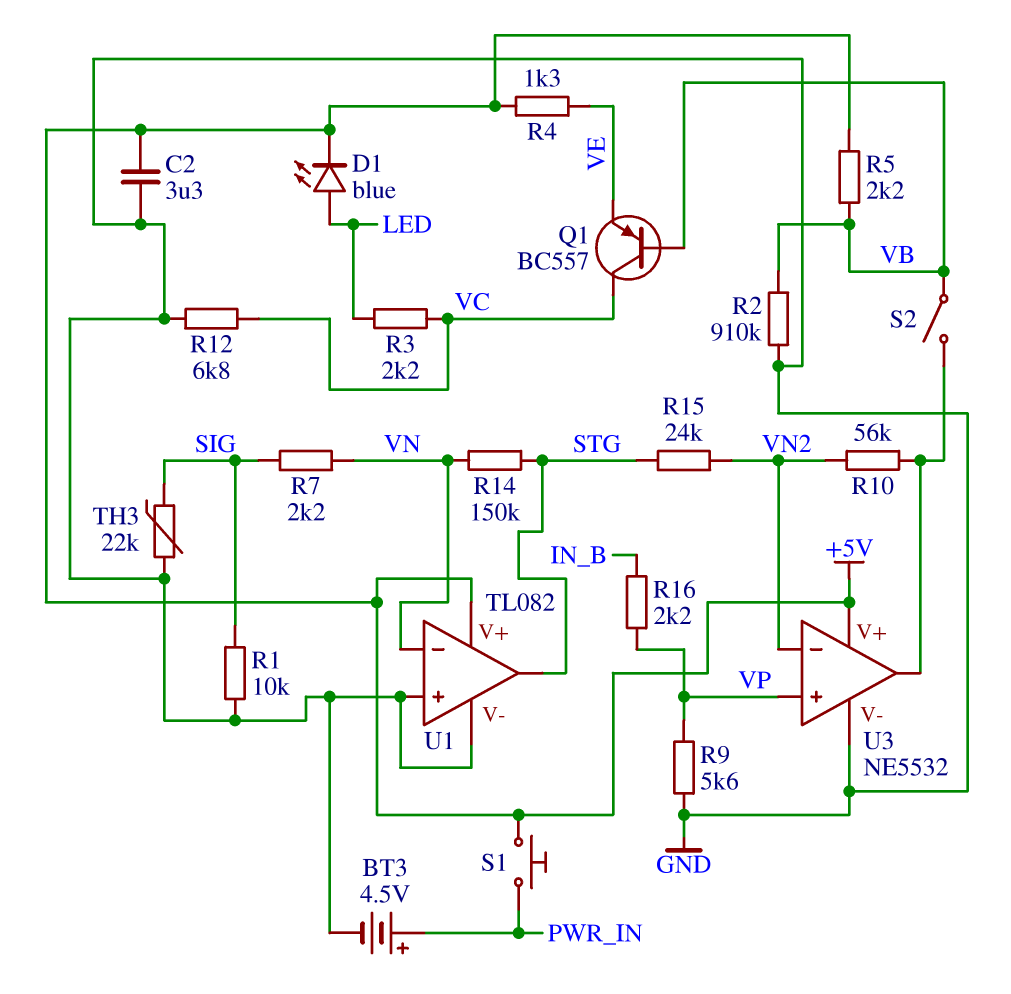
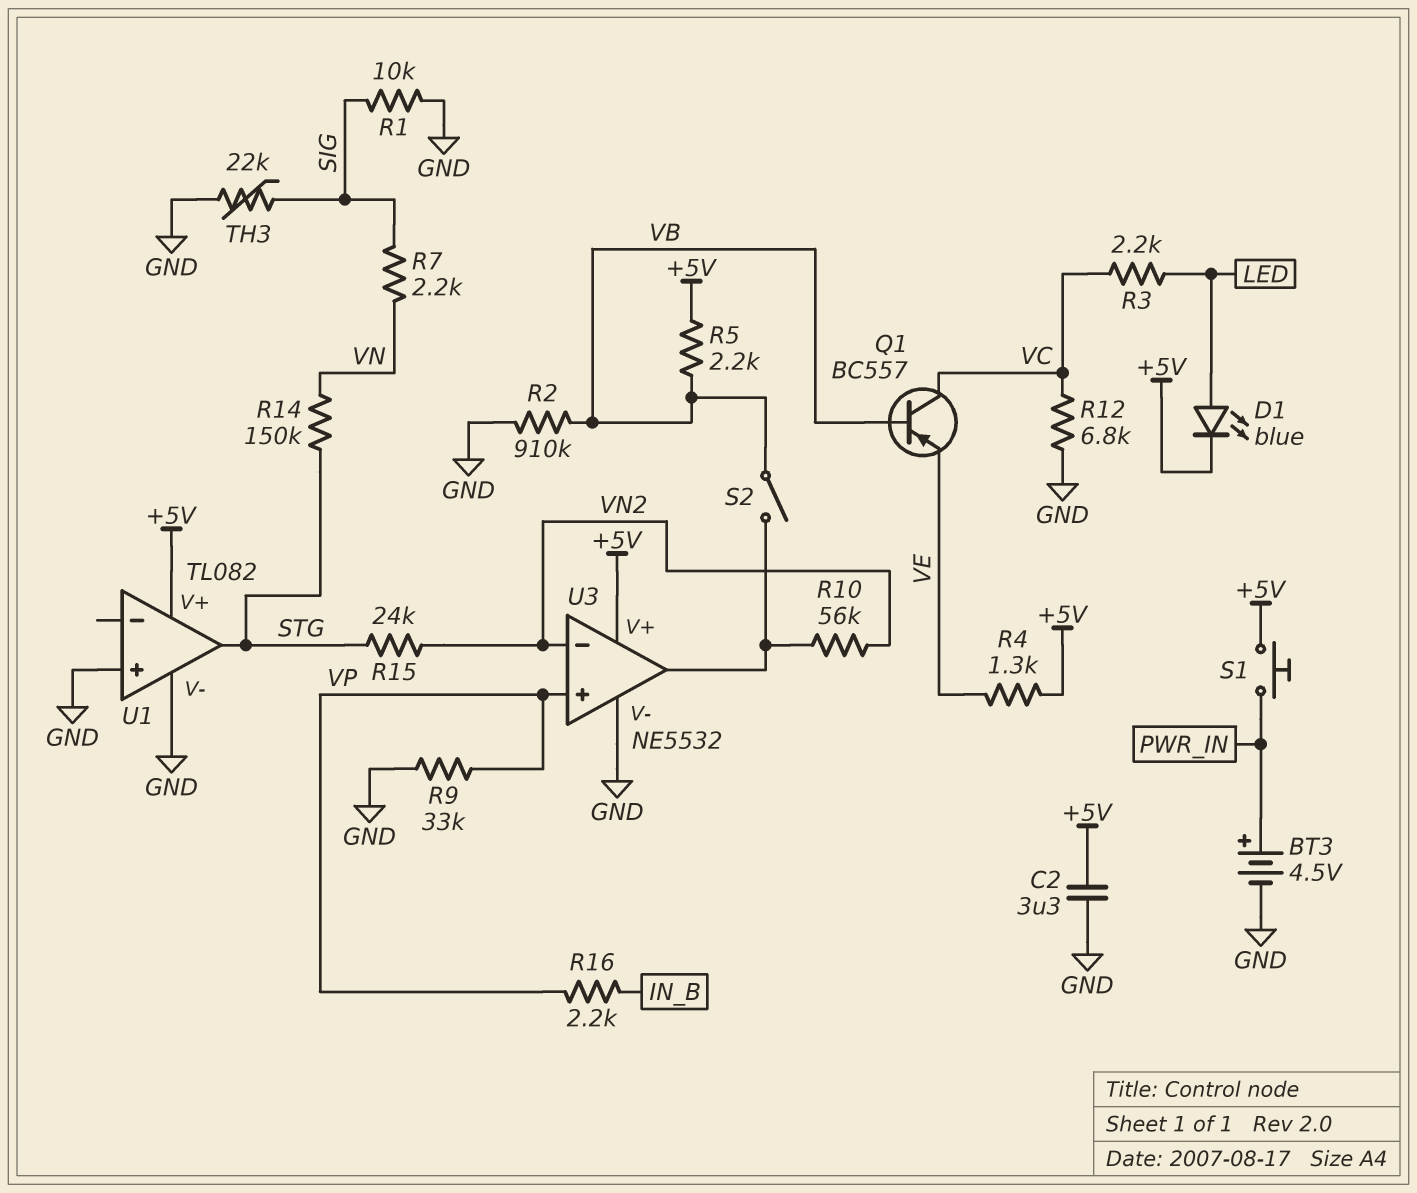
R9: 5.6k (GND, VP) -> 33k (GND, VP)
U1 pin in-: VN -> none

